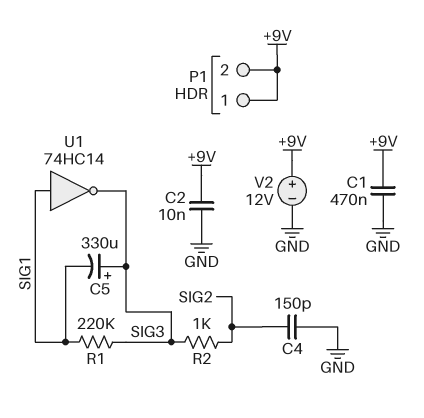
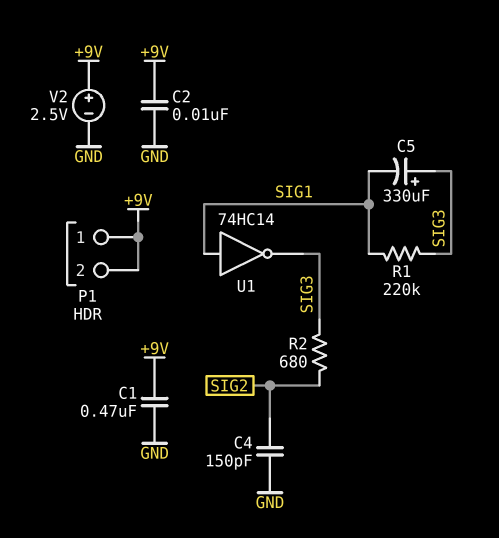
R2: 1k (SIG2, SIG3) -> 680 (SIG2, SIG3)
V2: 12V (plus +9V, minus GND) -> 2.5V (plus +9V, minus GND)

